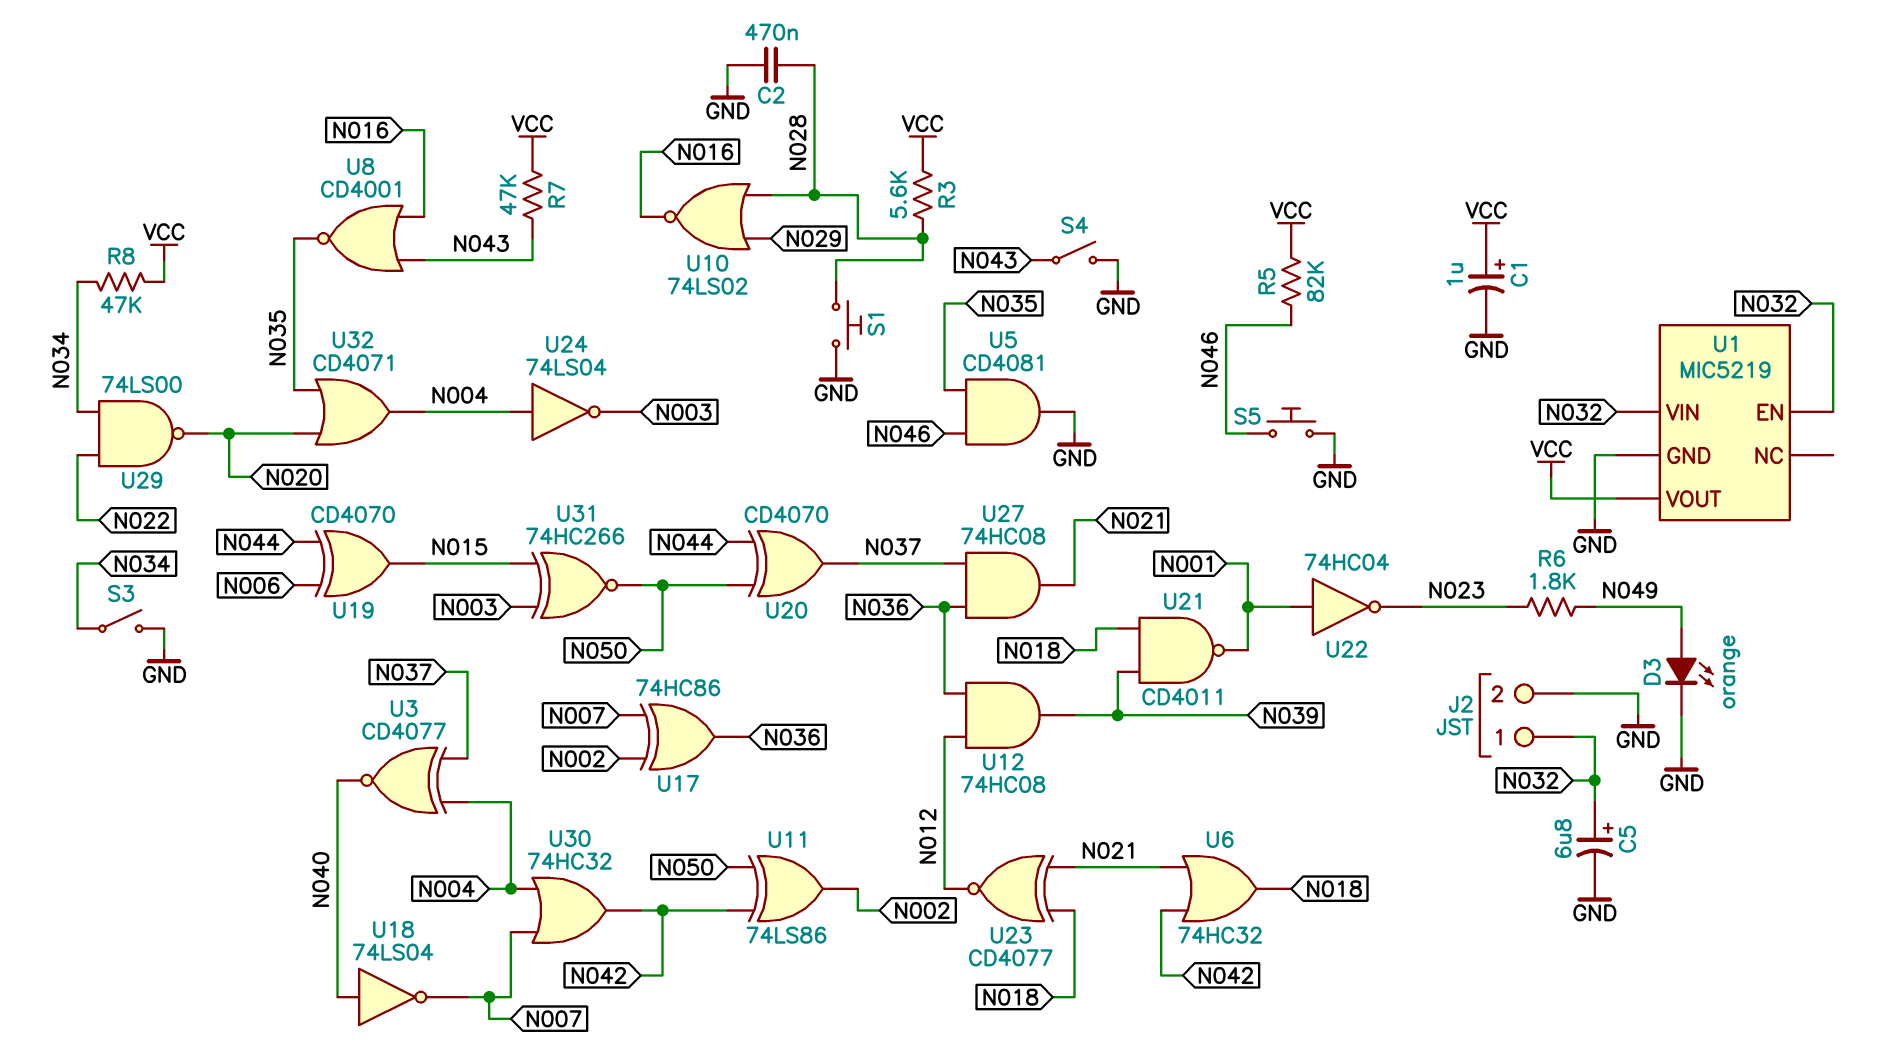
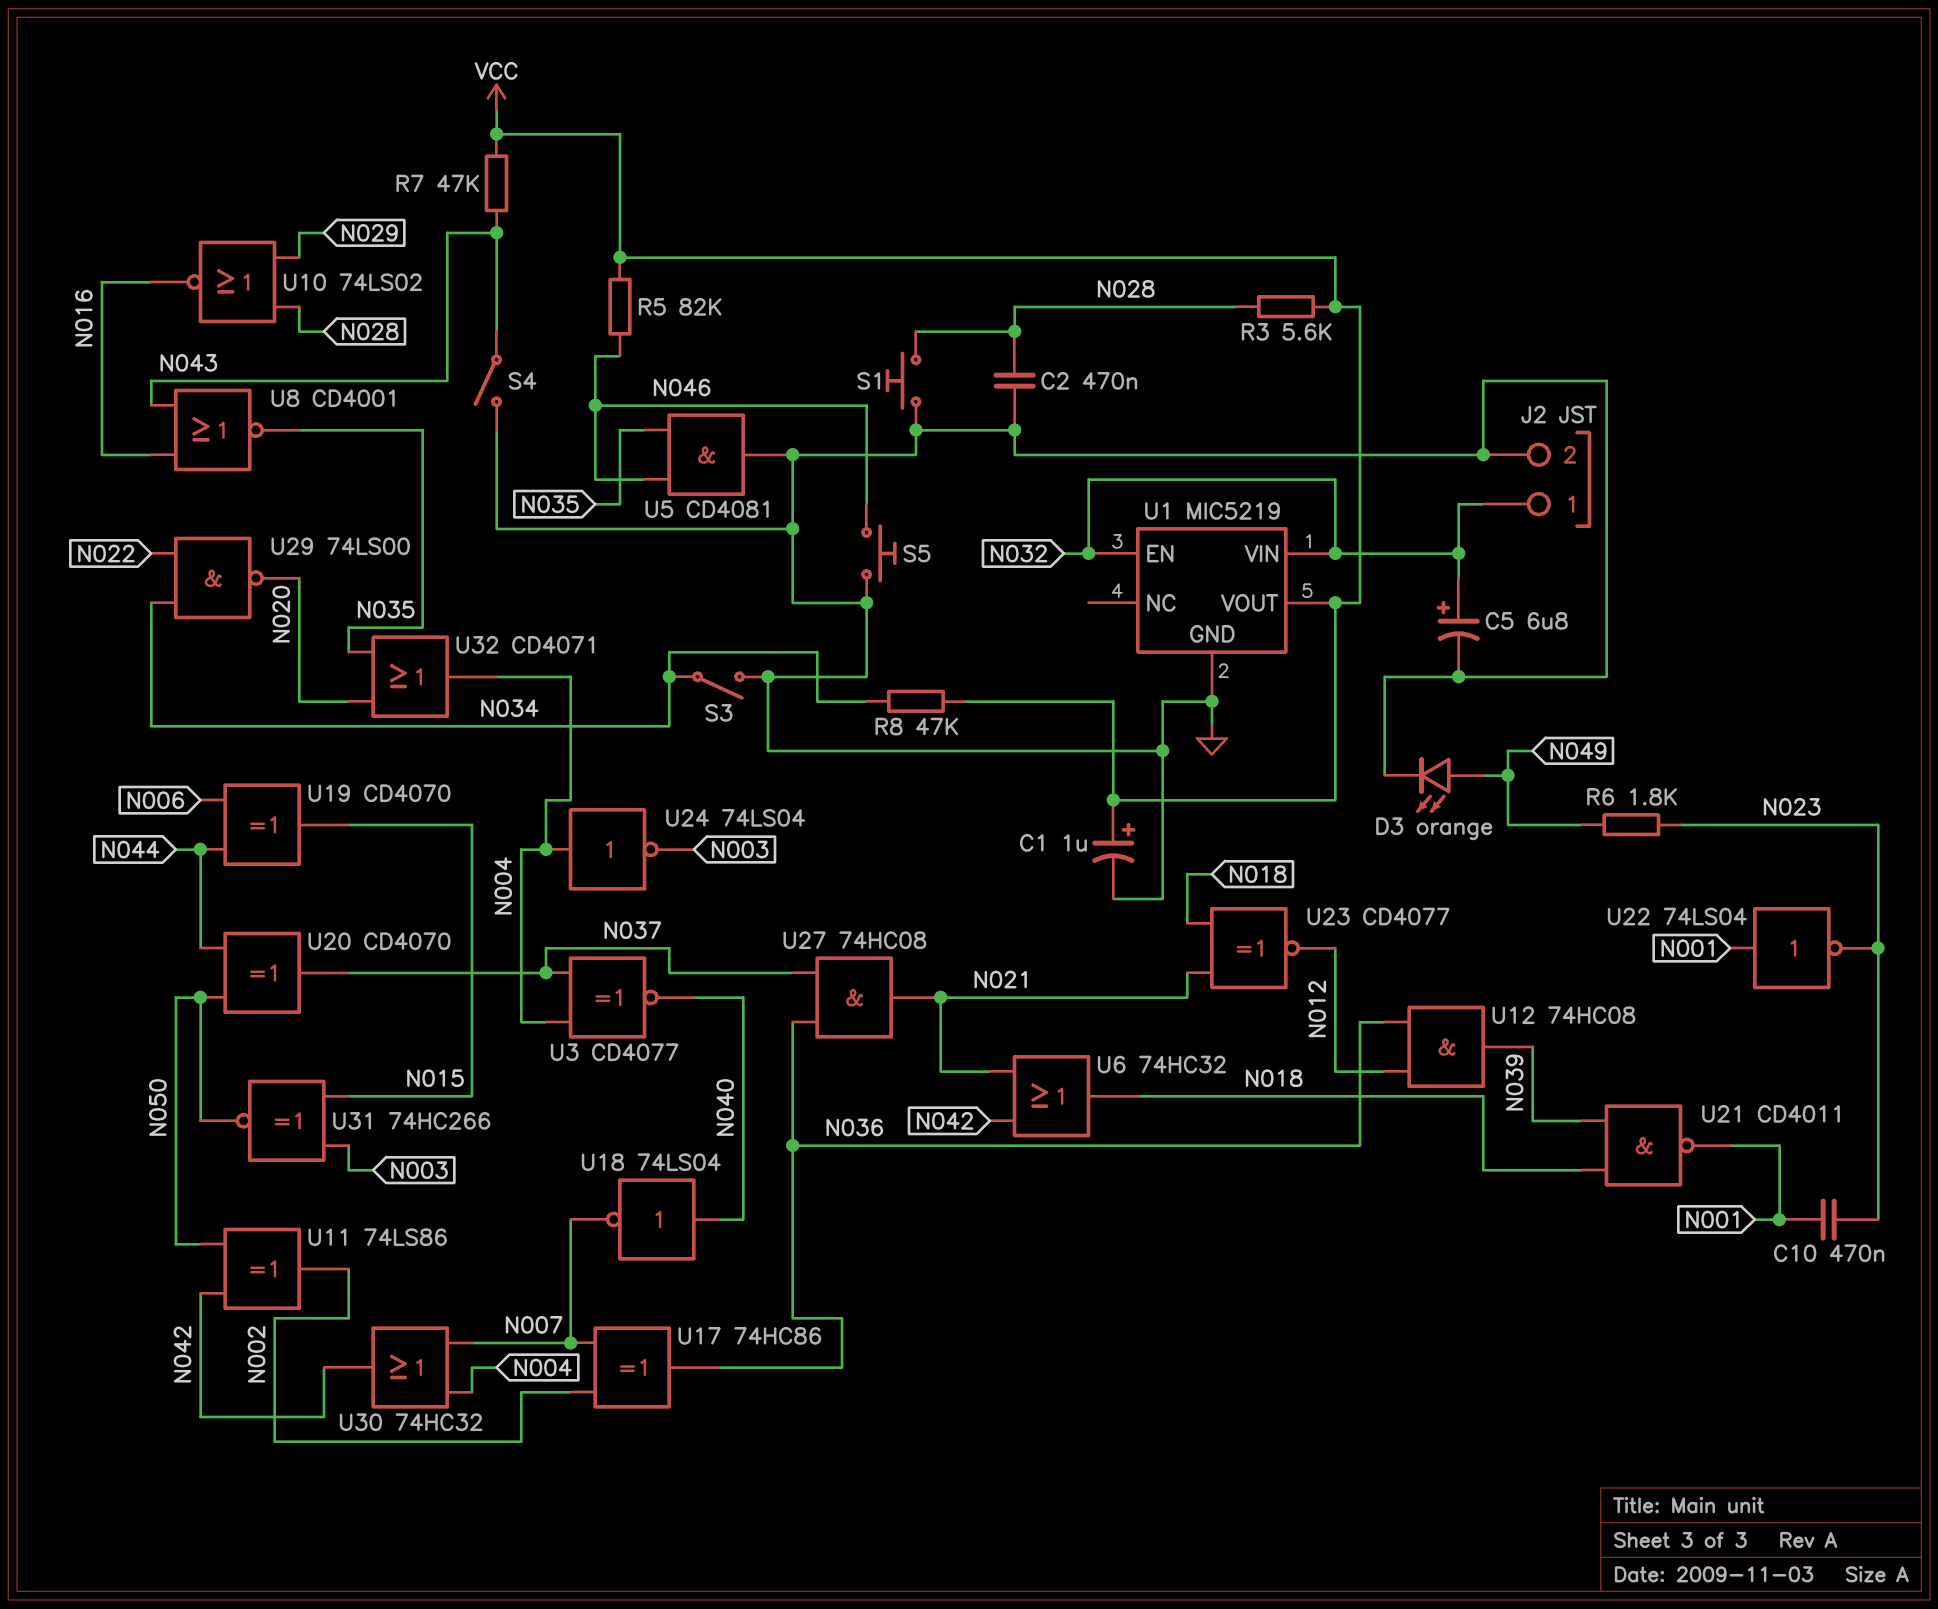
C10: none -> 470nF (N001, N023)
U22: NOT 74HC04 (in N001, out N023) -> NOT 74LS04 (in N001, out N023)

